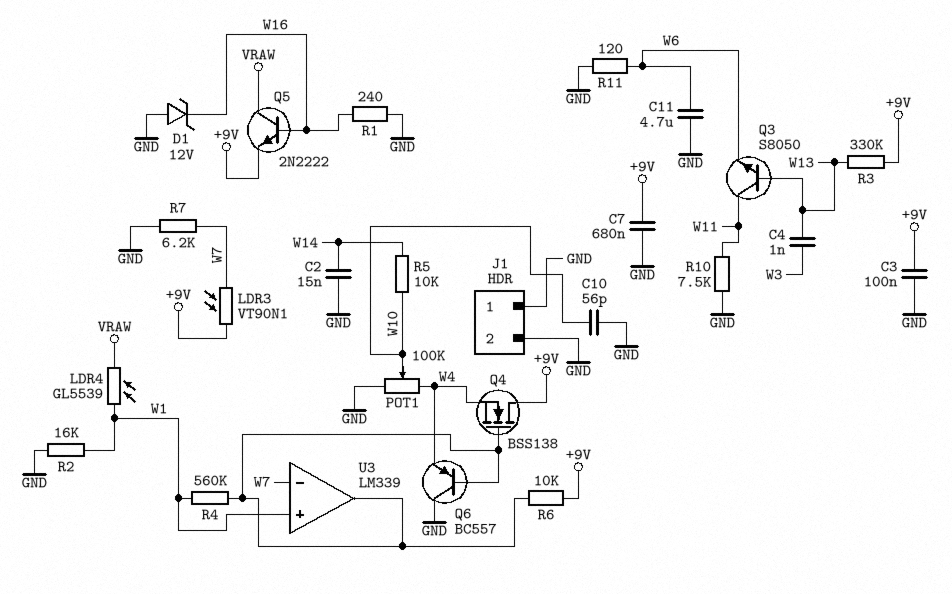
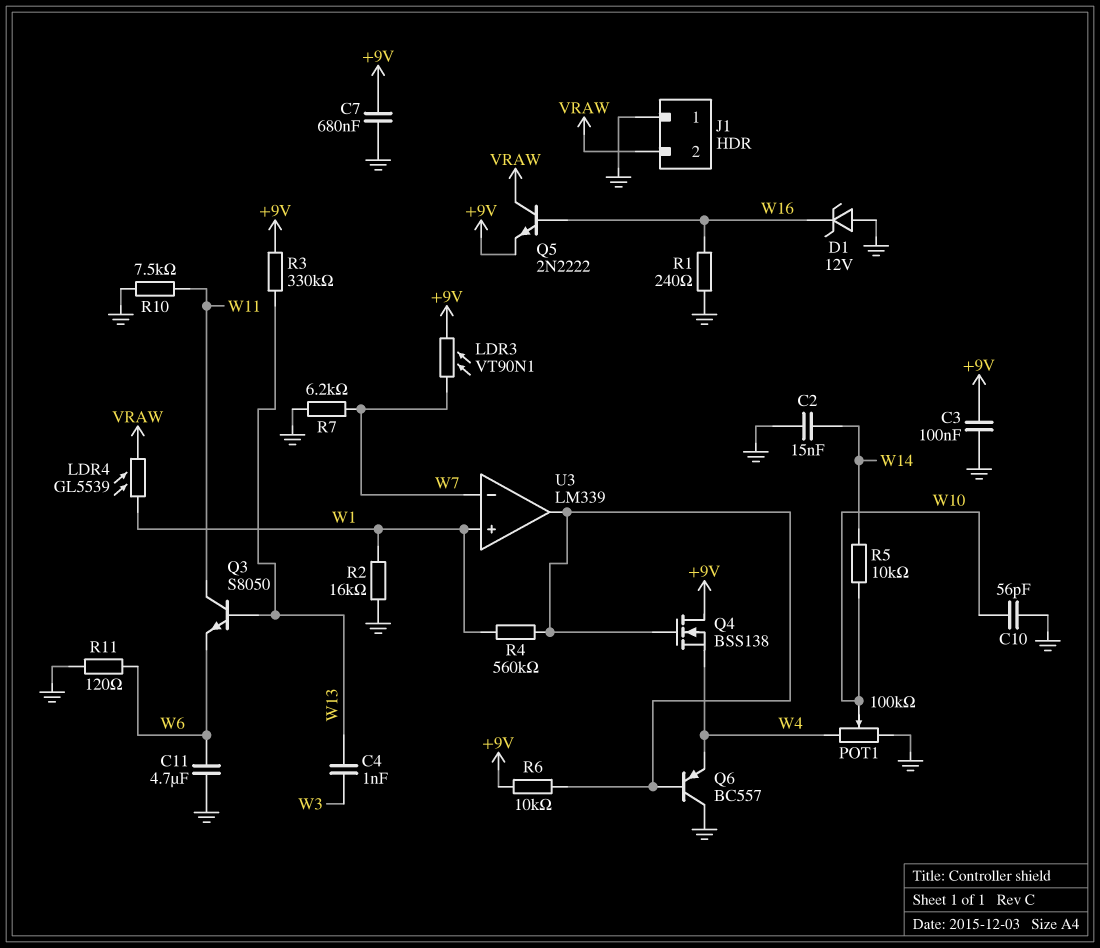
J1 pin 2: GND -> VRAW

